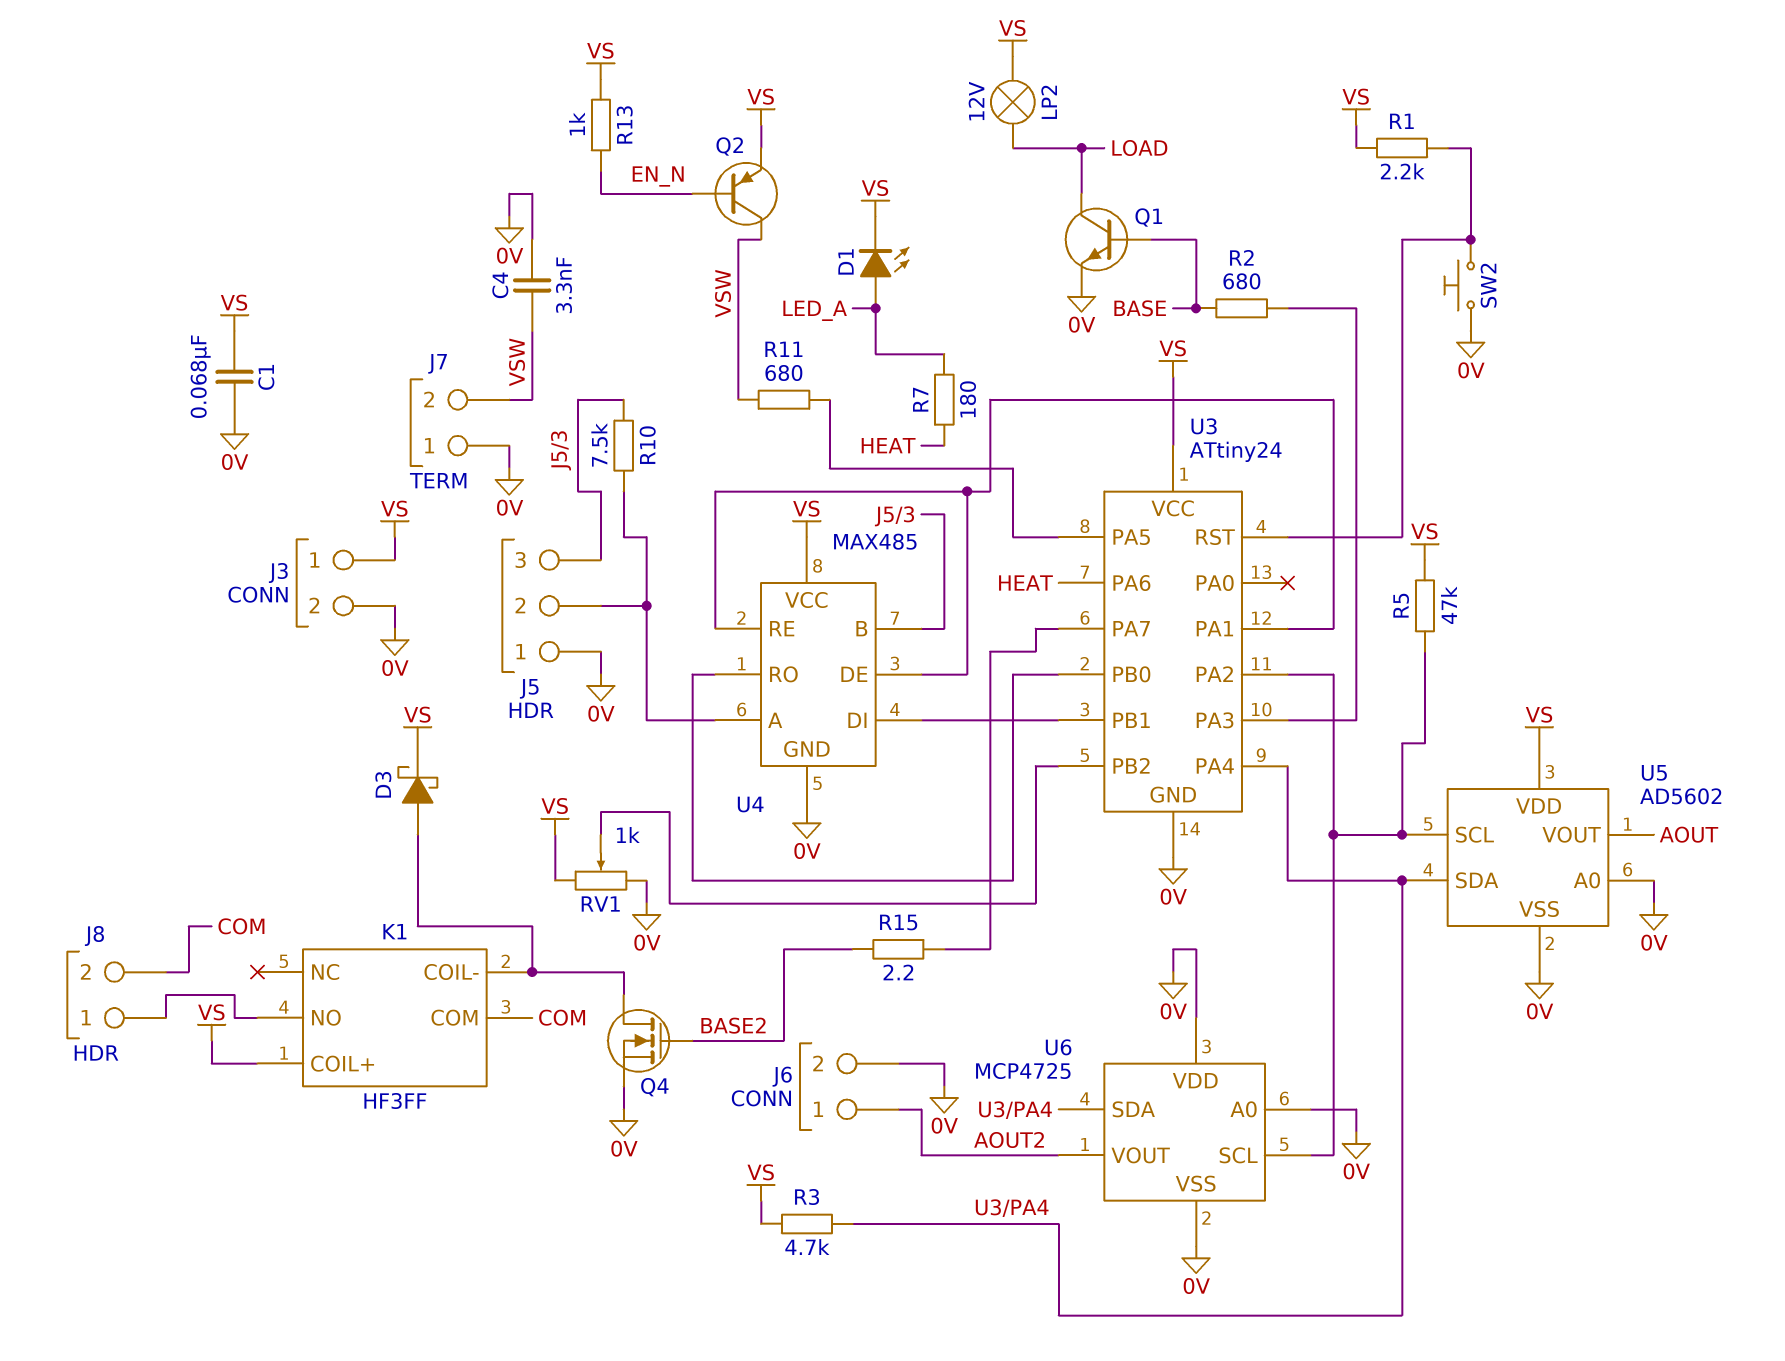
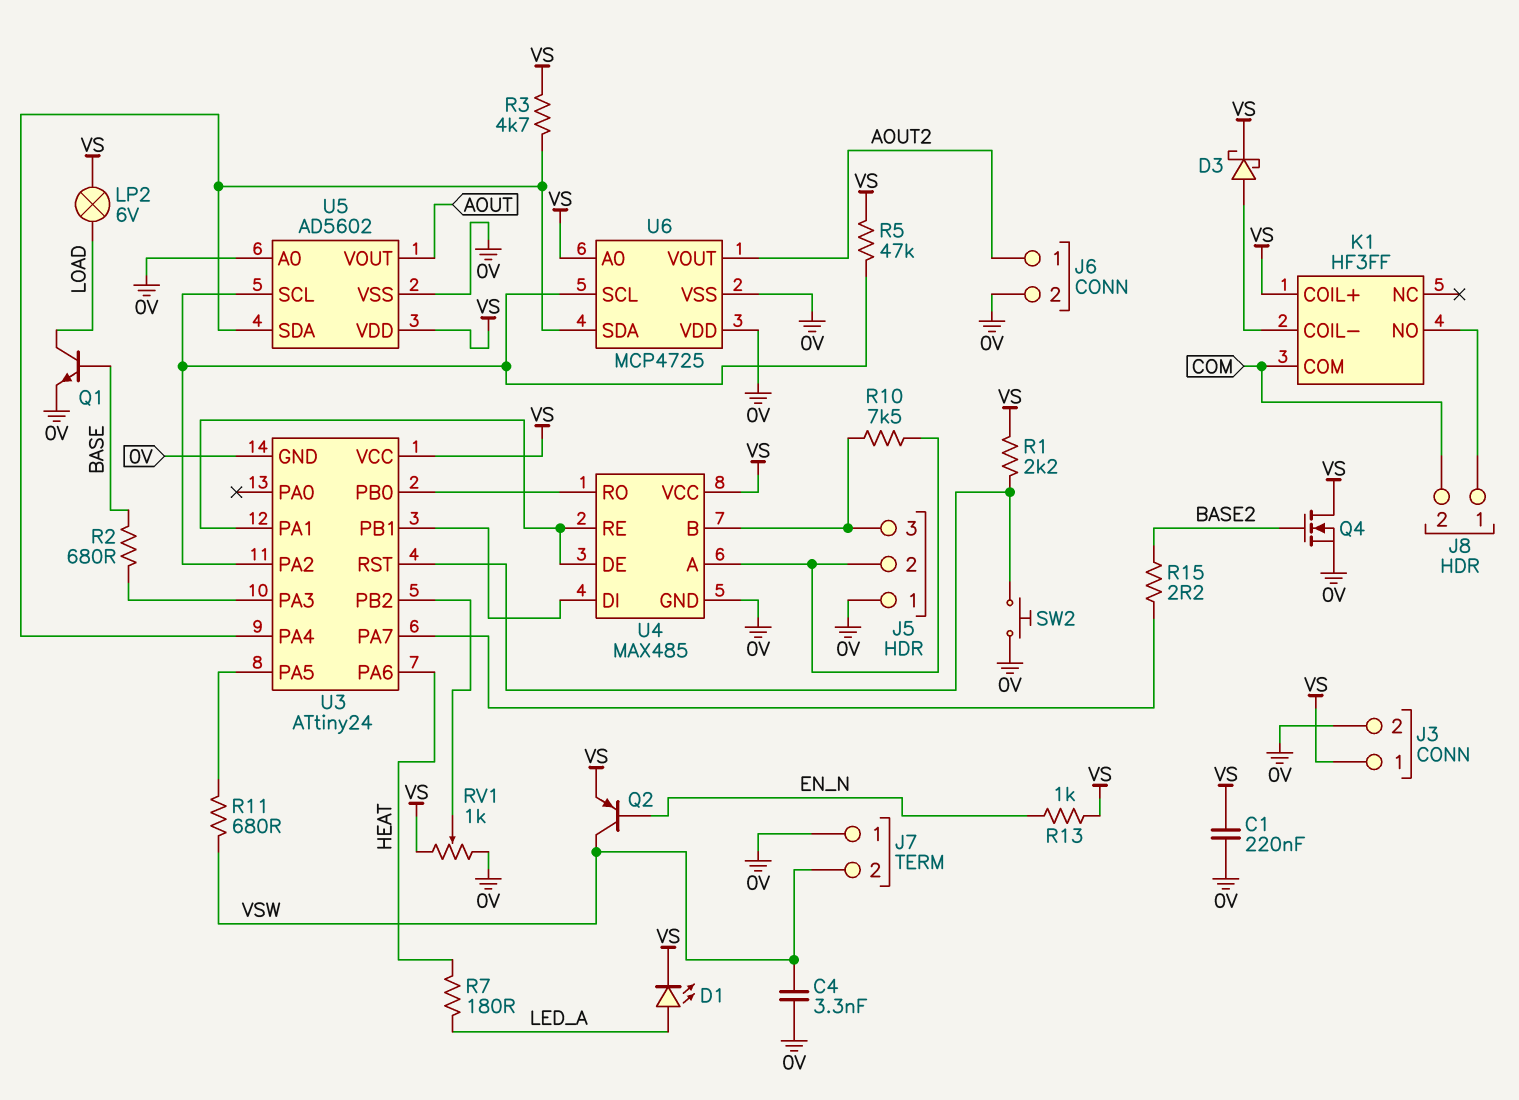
C1: 68nF (0V, VS) -> 220nF (0V, VS)
LP2: lamp 12V (LOAD, VS) -> lamp 6V (LOAD, VS)
Q4: NMOS (G BASE2, D K1/COIL-, S 0V) -> NMOS (G BASE2, D VS, S 0V)
U6 pin A0: 0V -> VS

